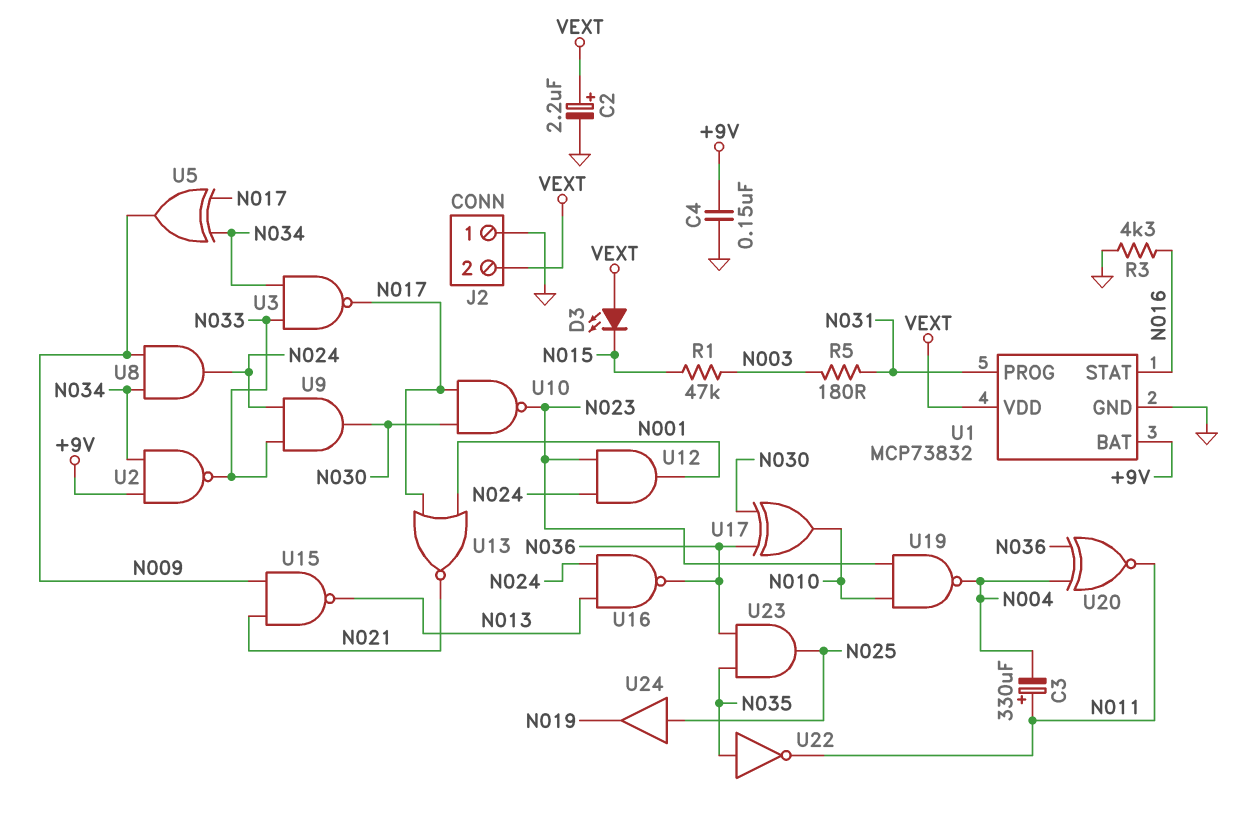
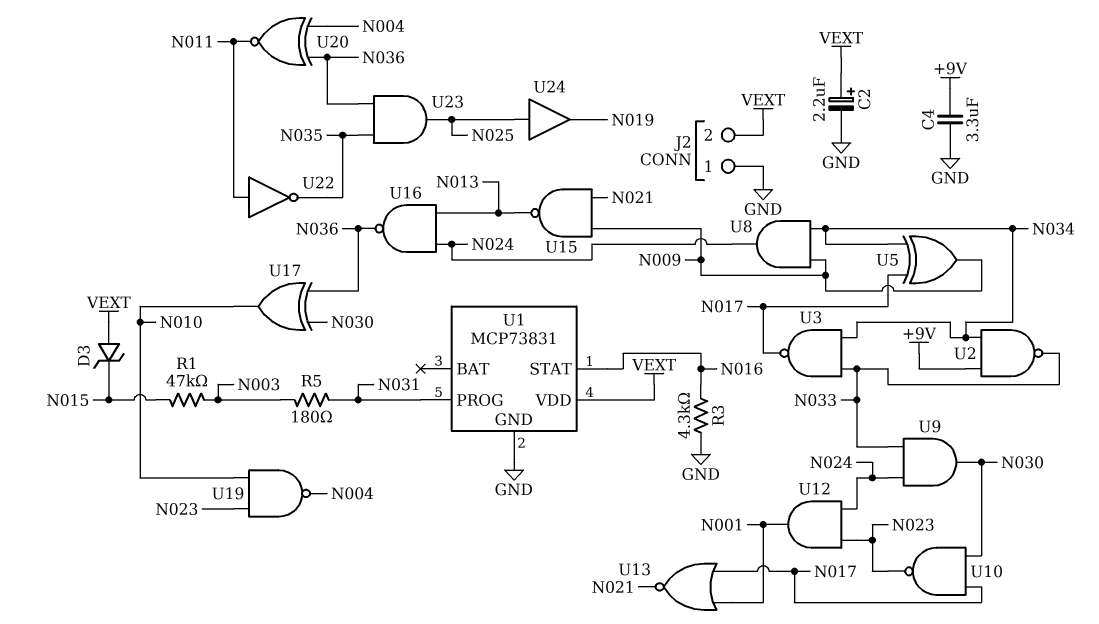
C3: 330uF (plus N011, minus N004) -> none
C4: 150nF (+9V, GND) -> 3.3uF (+9V, GND)
D3: LED (A VEXT, K N015) -> zener (A VEXT, K N015)
U1: MCP73832 -> MCP73831
U1 pin BAT: +9V -> none
U22: NOT (in N035, out N011) -> NOT (in N011, out N035)

